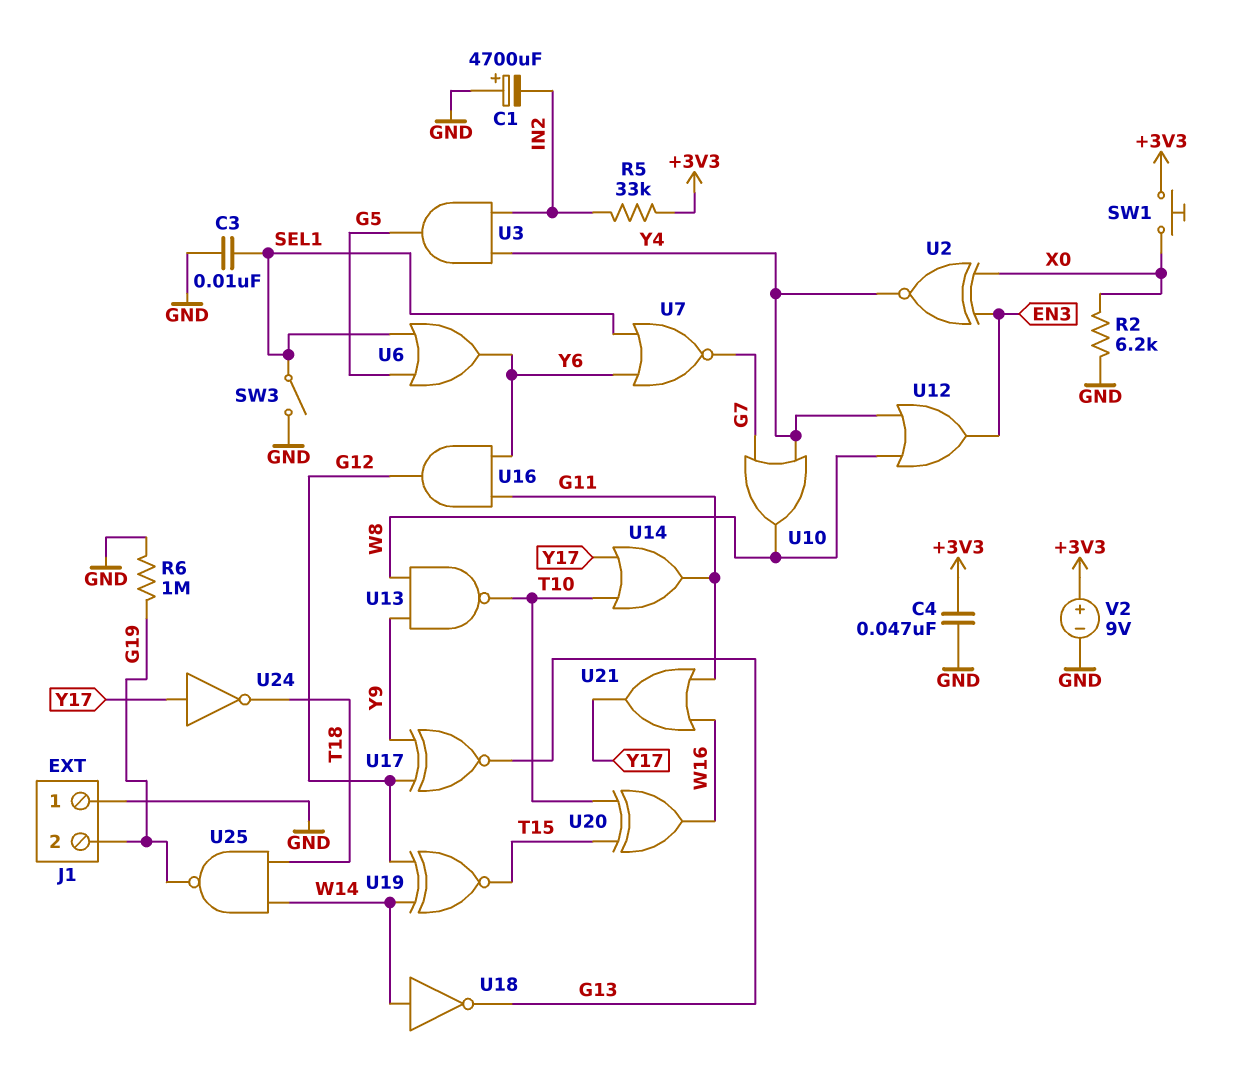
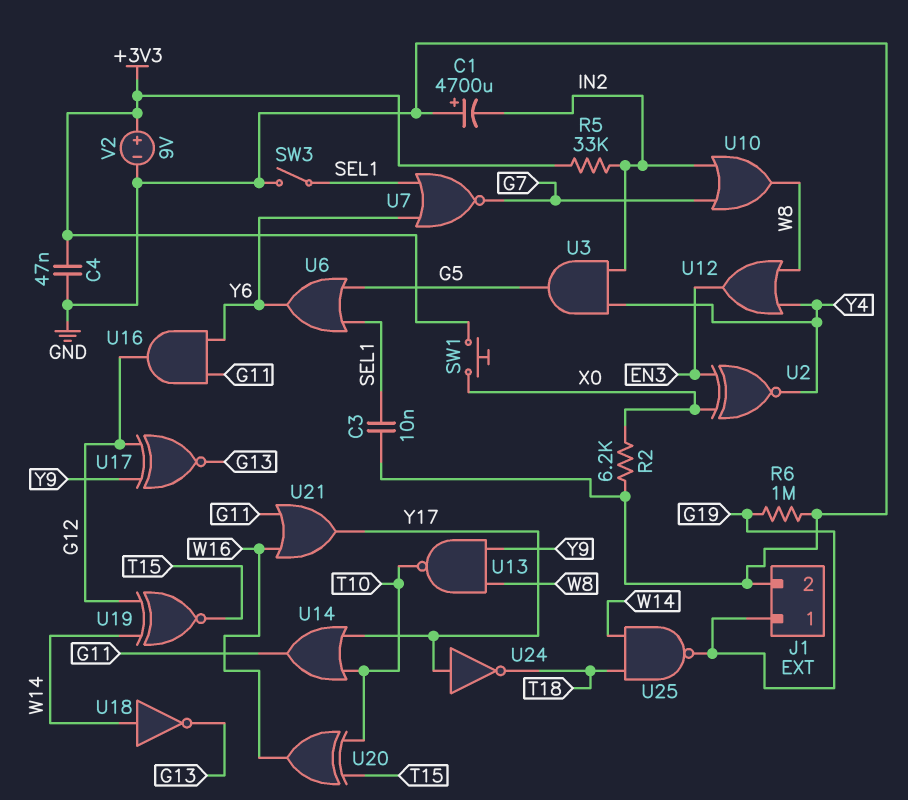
J1 pin 1: GND -> G19
J1 pin 2: G19 -> GND
U10: OR (in G7, in Y4, out W8) -> OR (in G7, in IN2, out W8)

